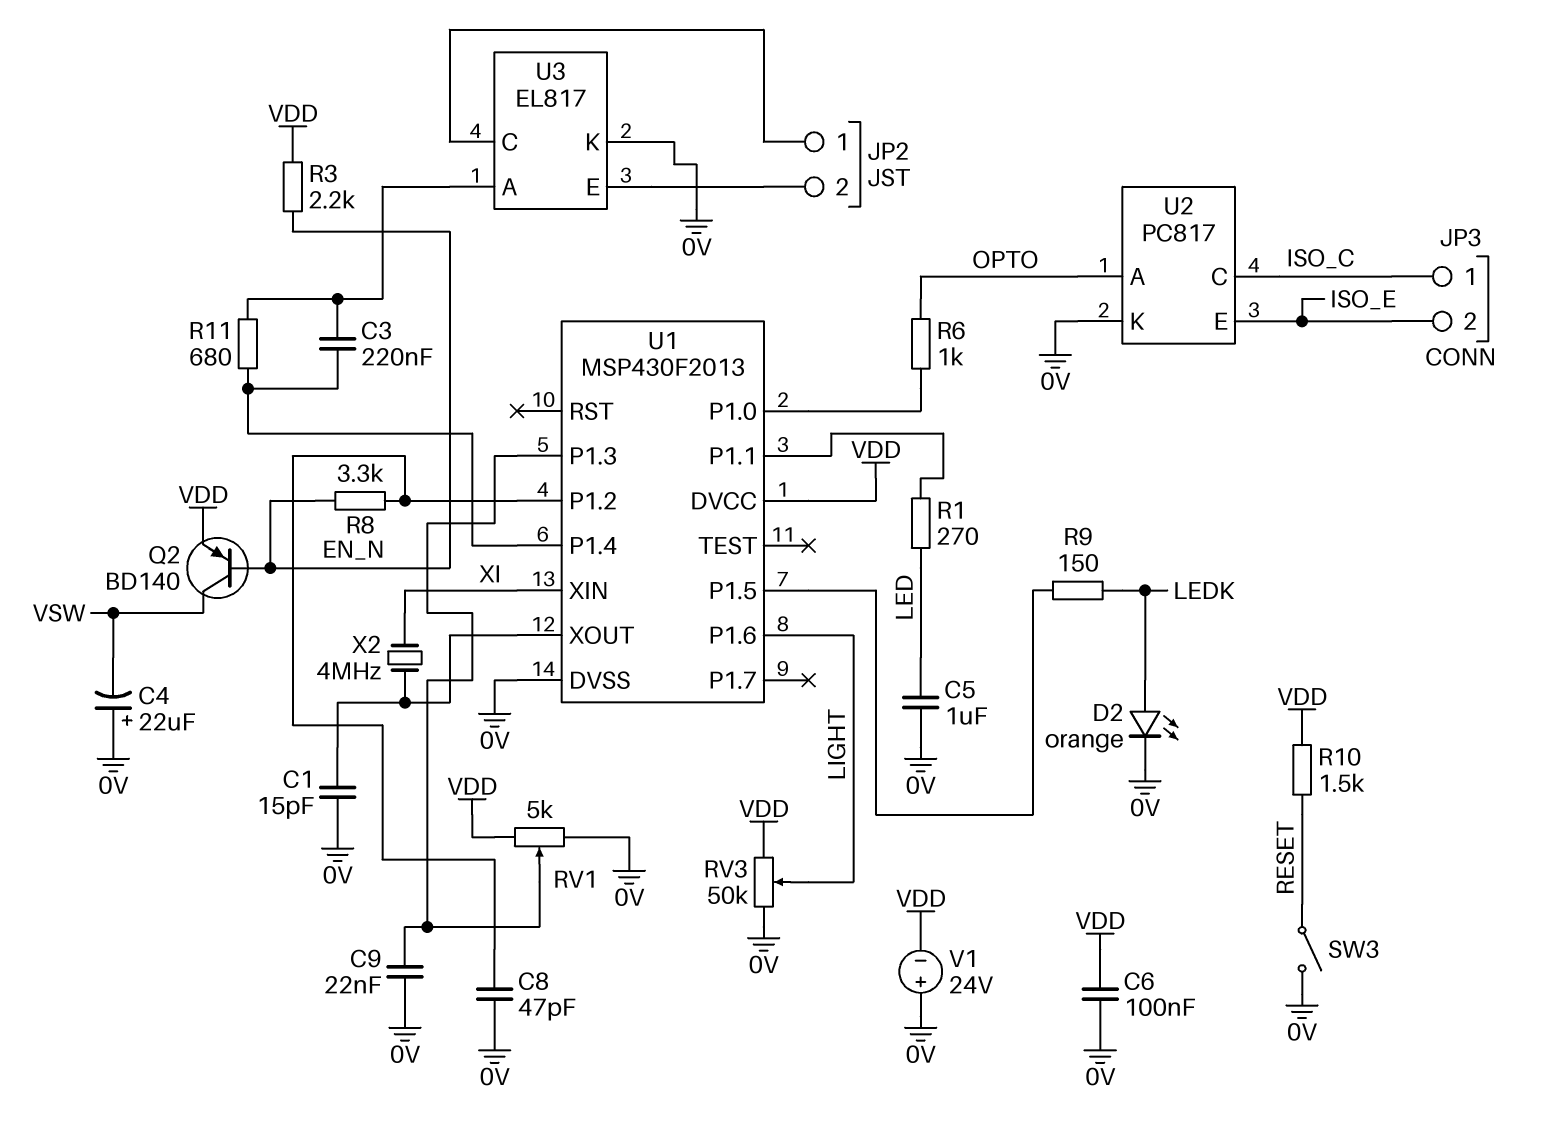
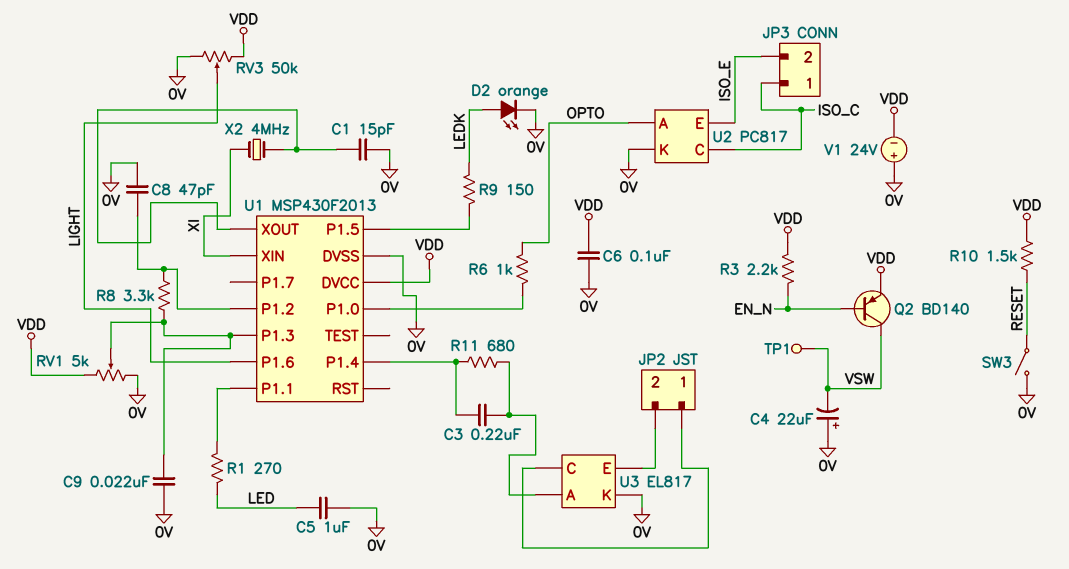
R8: 3.3k (EN_N, U1/P1.2) -> 3.3k (U1/P1.2, U1/P1.3)
TP1: none -> test point (VSW)

